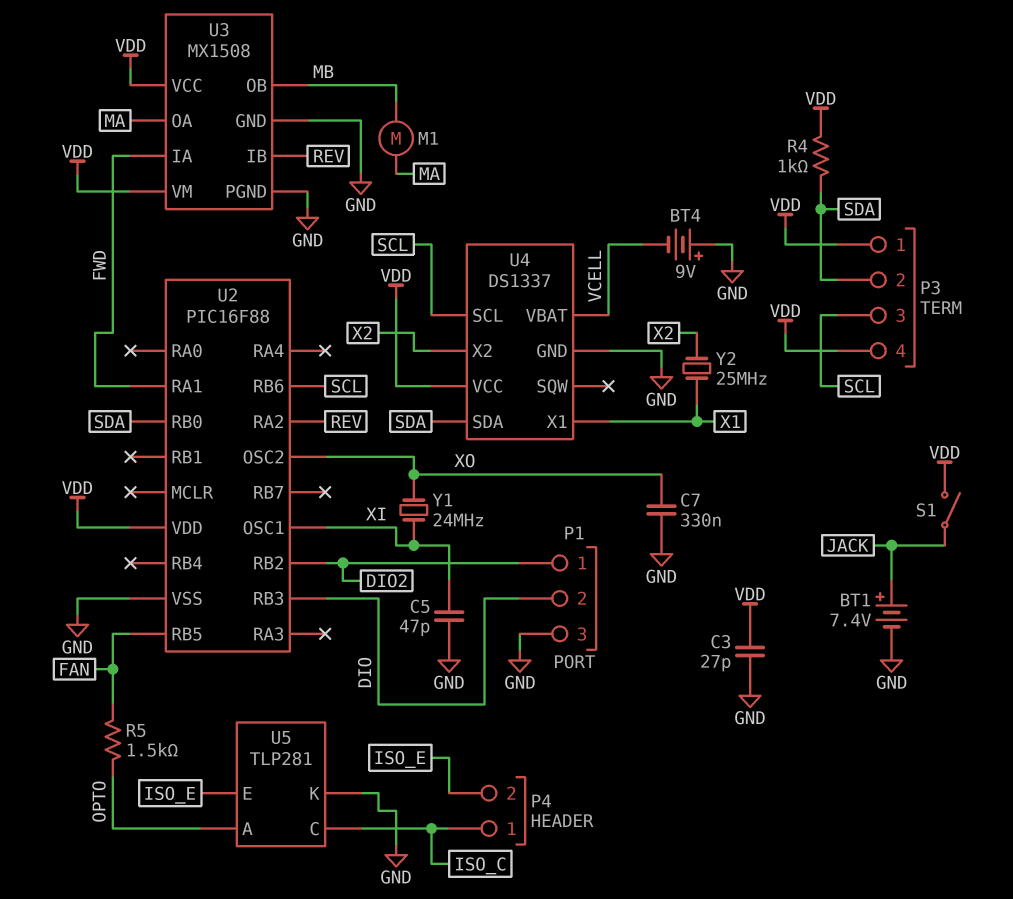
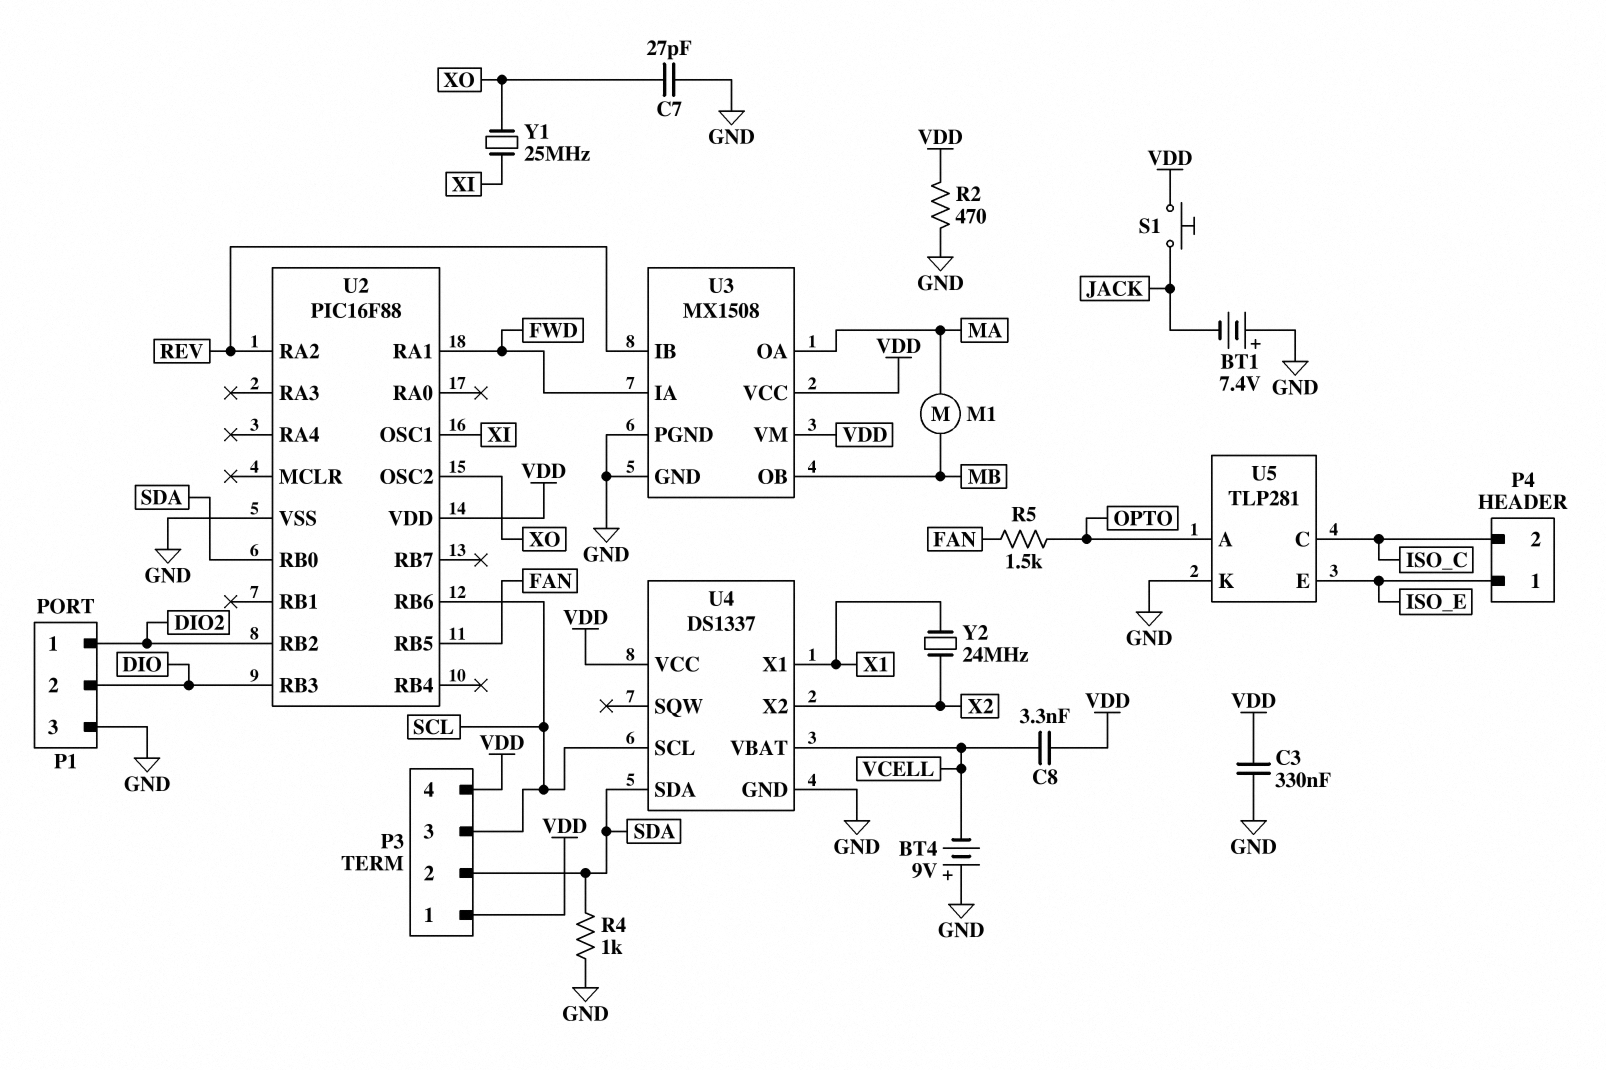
BT1: 7.4V (plus JACK, minus GND) -> 7.4V (plus GND, minus JACK)
C3: 27pF (GND, VDD) -> 330nF (GND, VDD)
C5: 47pF (GND, XI) -> none
C7: 330nF (GND, XO) -> 27pF (GND, XO)
C8: none -> 3.3nF (VCELL, VDD)
P4 pin 1: ISO_C -> ISO_E
P4 pin 2: ISO_E -> ISO_C
R2: none -> 470 (GND, VDD)
R4: 1k (SDA, VDD) -> 1k (GND, SDA)
S1: switch (JACK, VDD) -> button (JACK, VDD)
Y1: 24MHz (XI, XO) -> 25MHz (XI, XO)
Y2: 25MHz (X1, X2) -> 24MHz (X1, X2)

